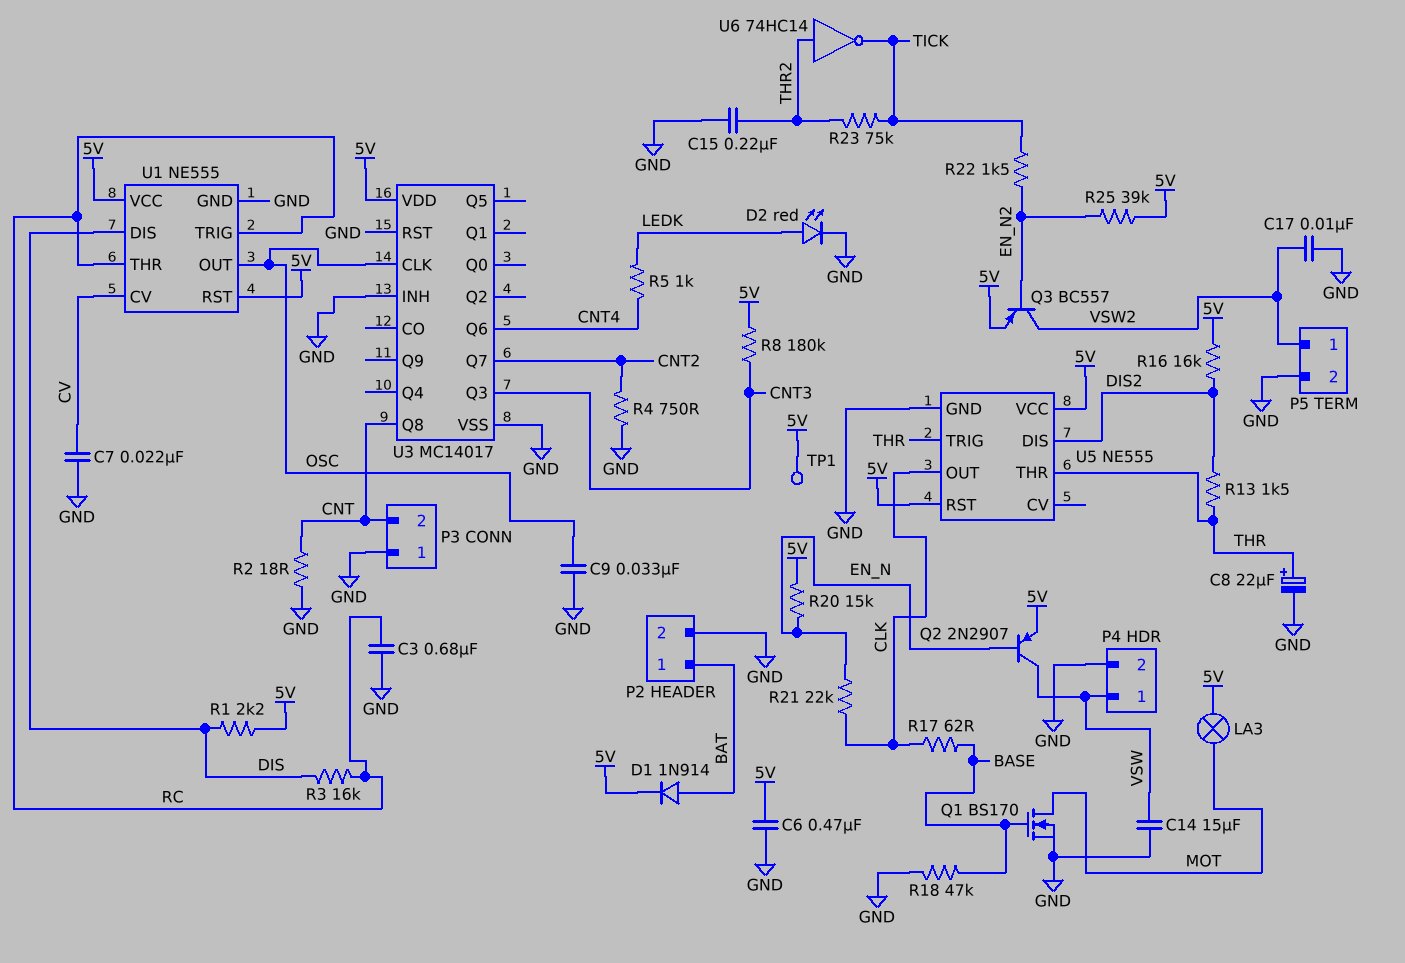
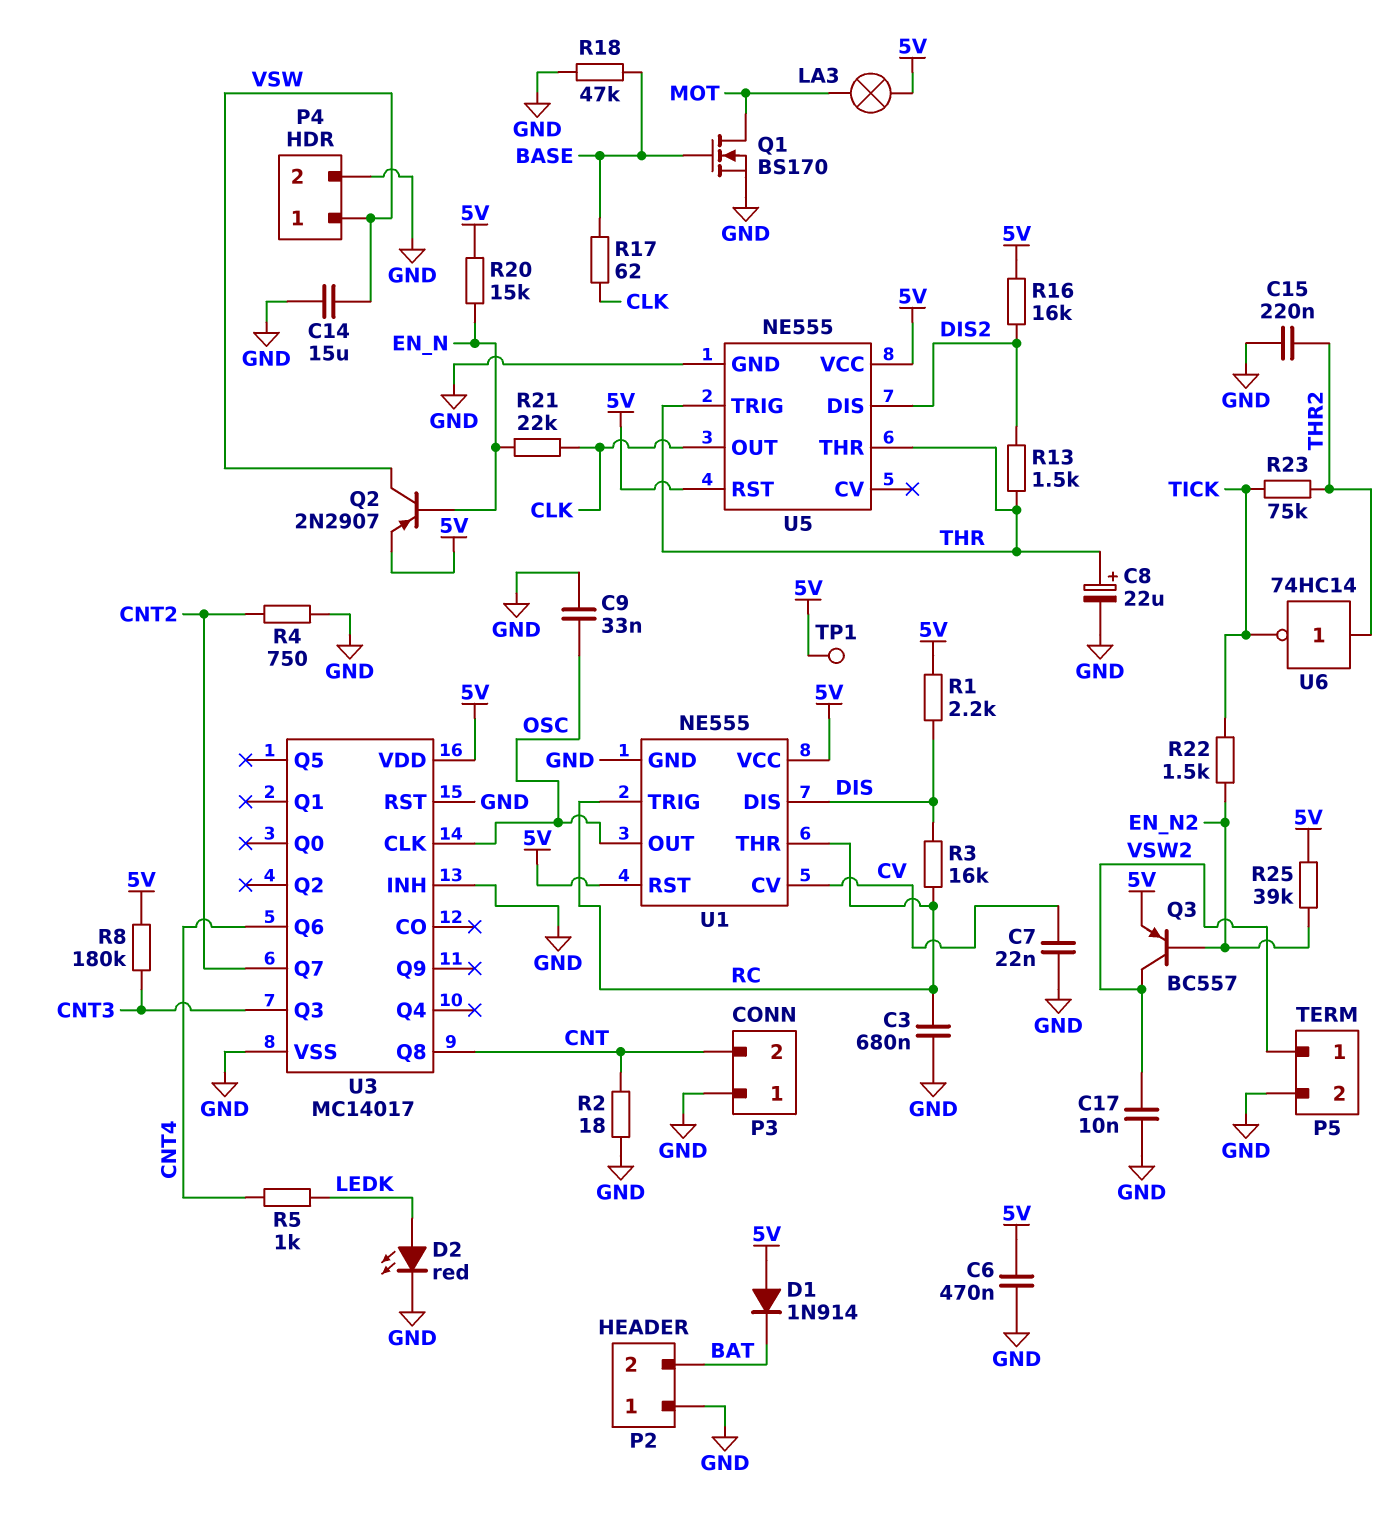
D1: diode 1N914 (A BAT, K 5V) -> diode 1N914 (A 5V, K BAT)
P2 pin 1: BAT -> GND
P2 pin 2: GND -> BAT

